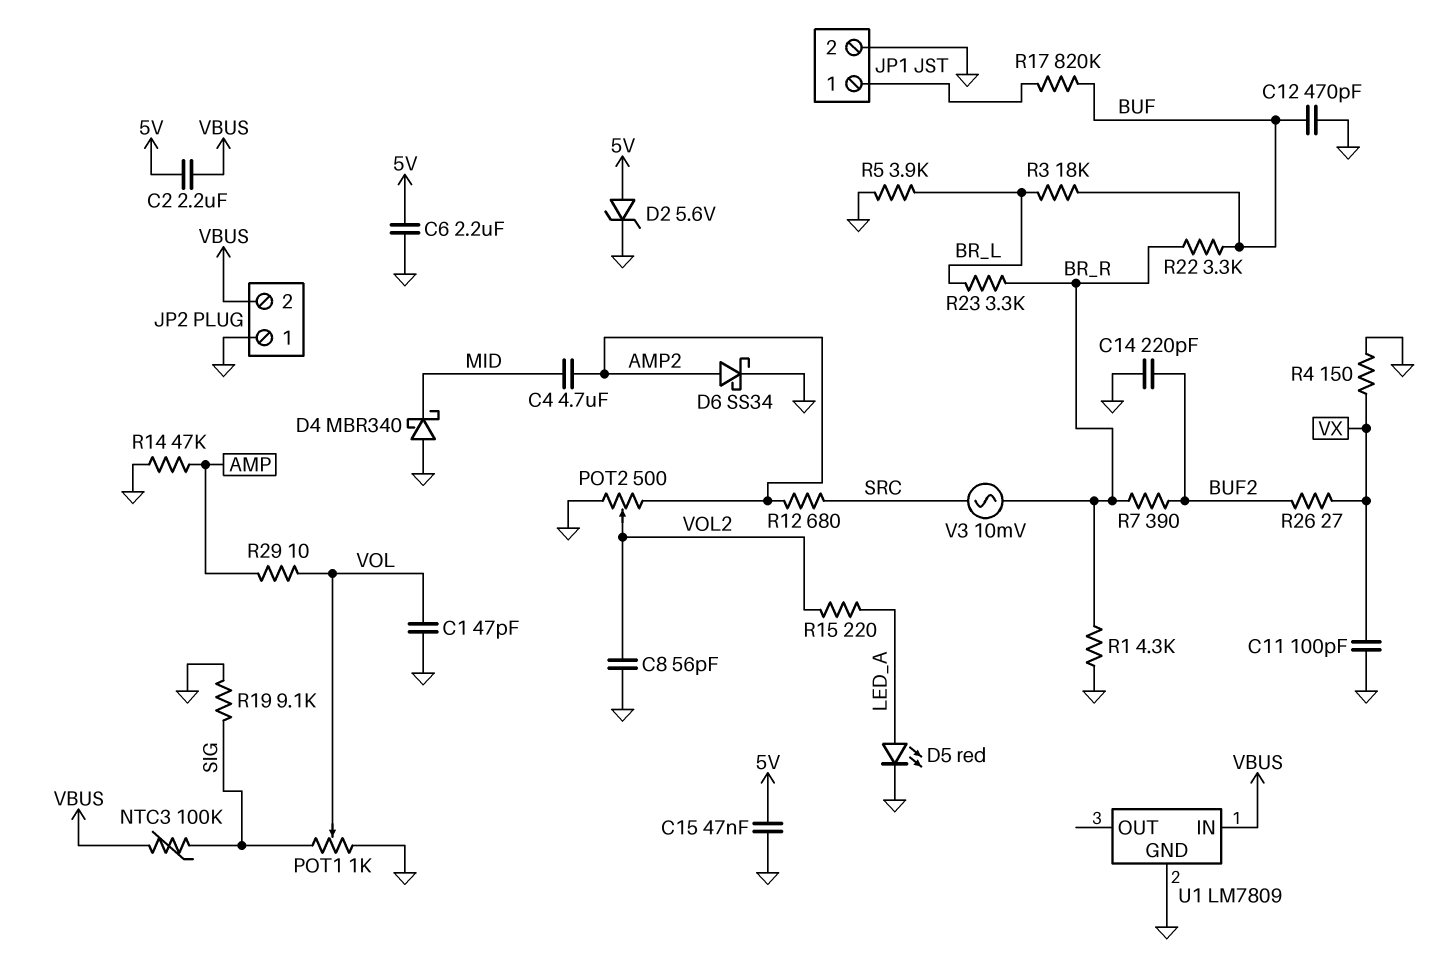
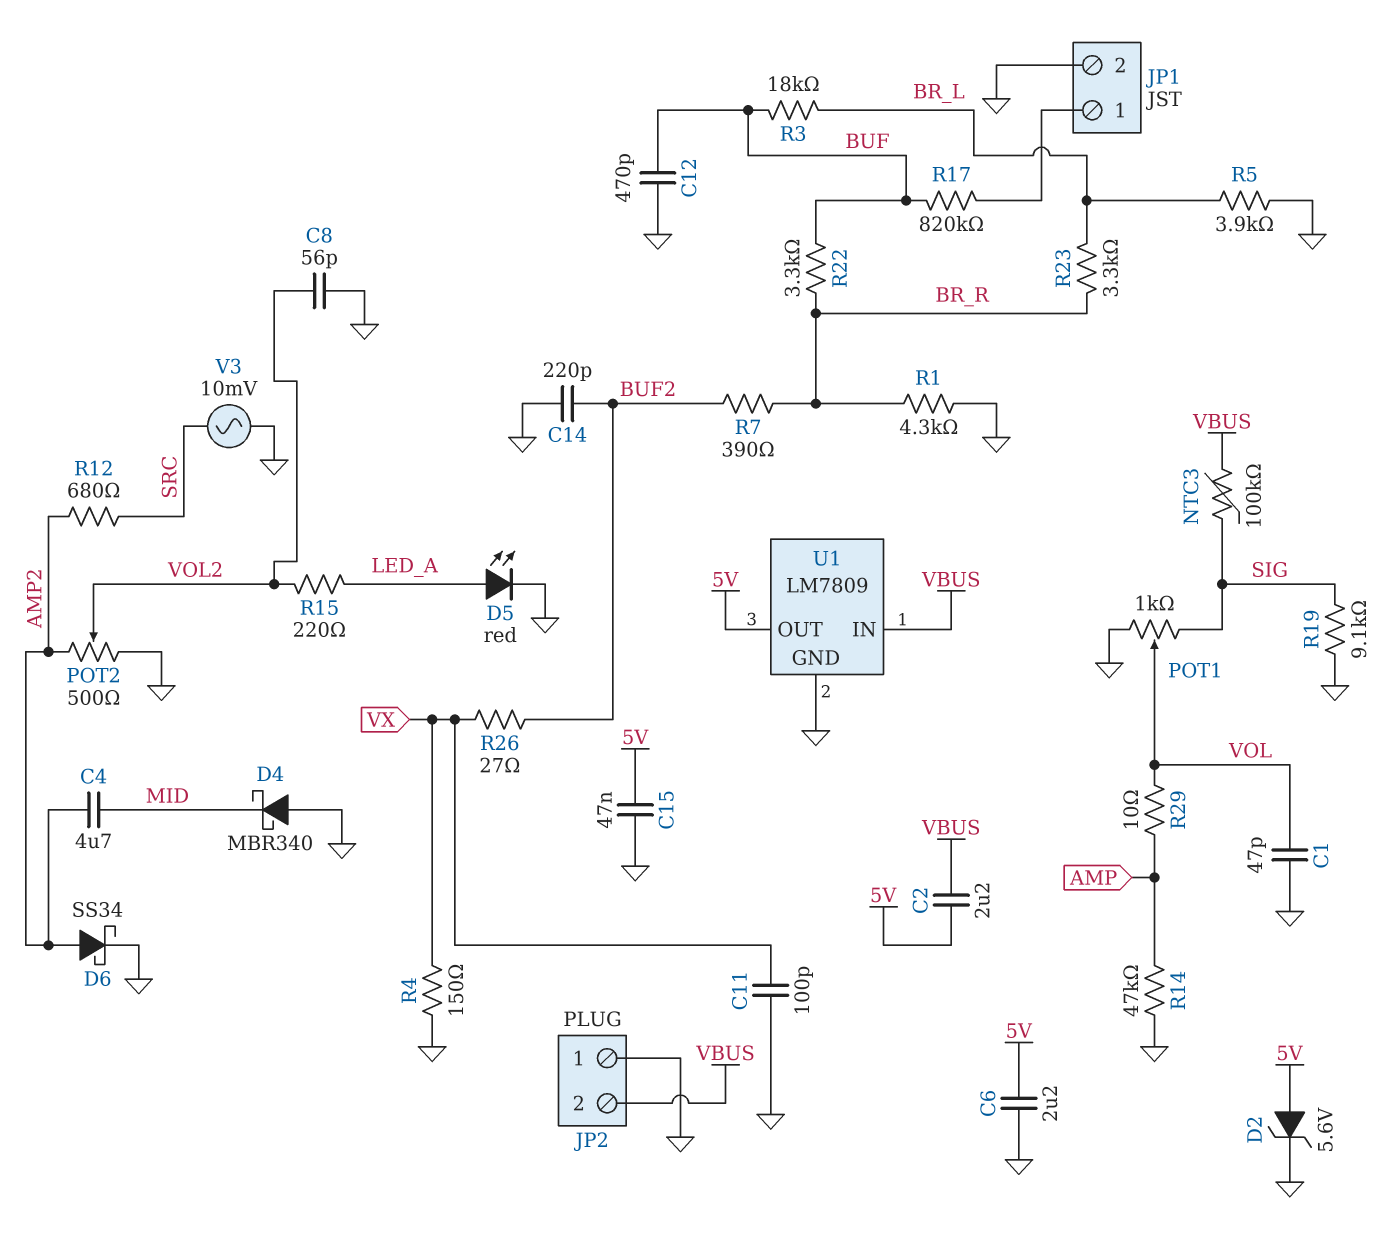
U1 pin OUT: none -> 5V
V3: AC 10mV (BR_R, SRC) -> AC 10mV (GND, SRC)

